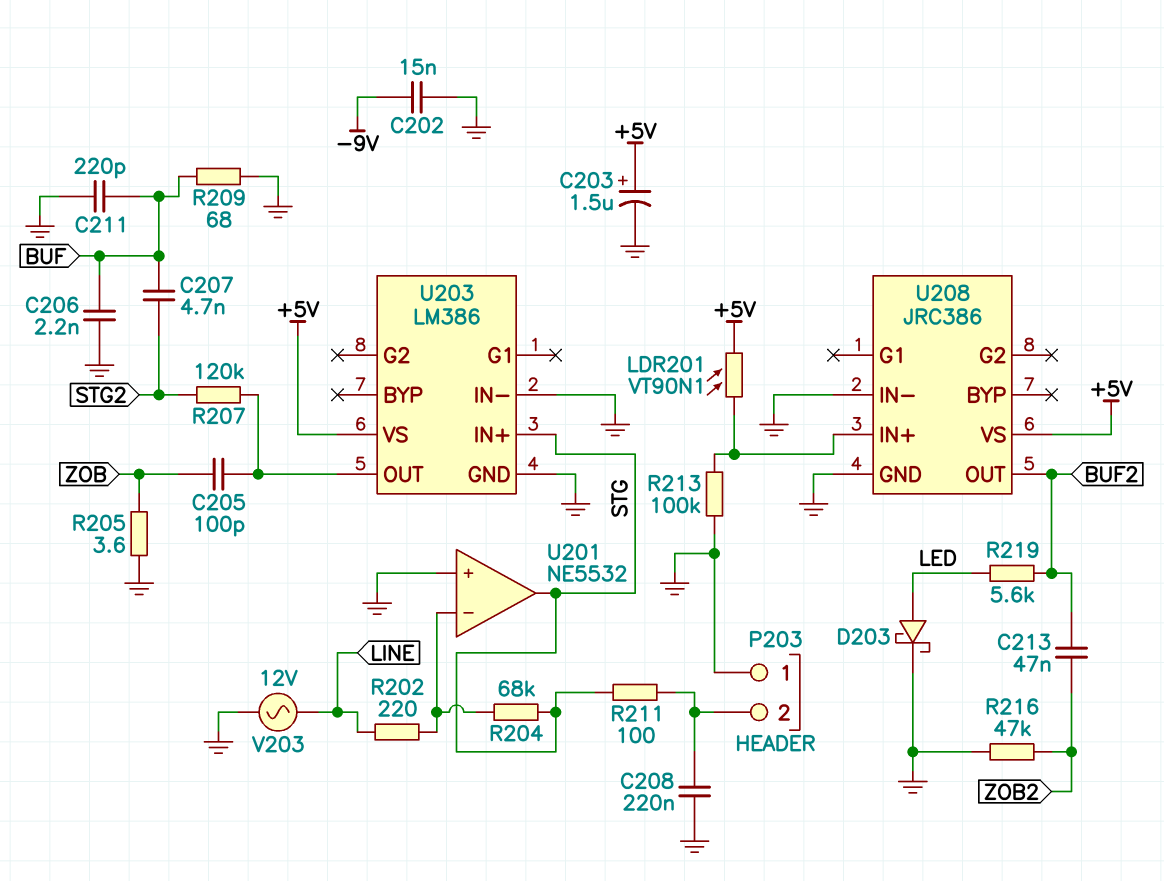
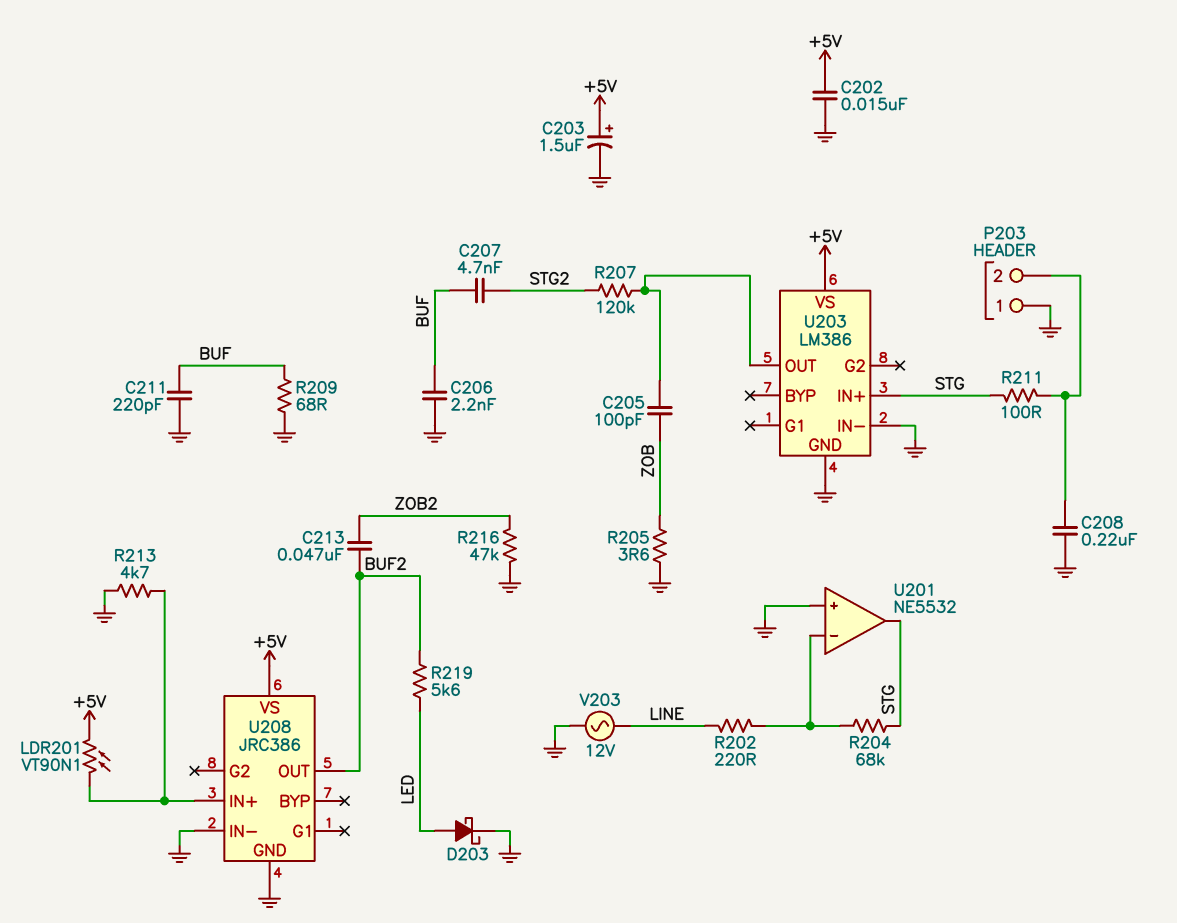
C202: 15nF (-9V, GND) -> 15nF (+5V, GND)
R213: 100k (GND, U208/IN+) -> 4.7k (GND, U208/IN+)

